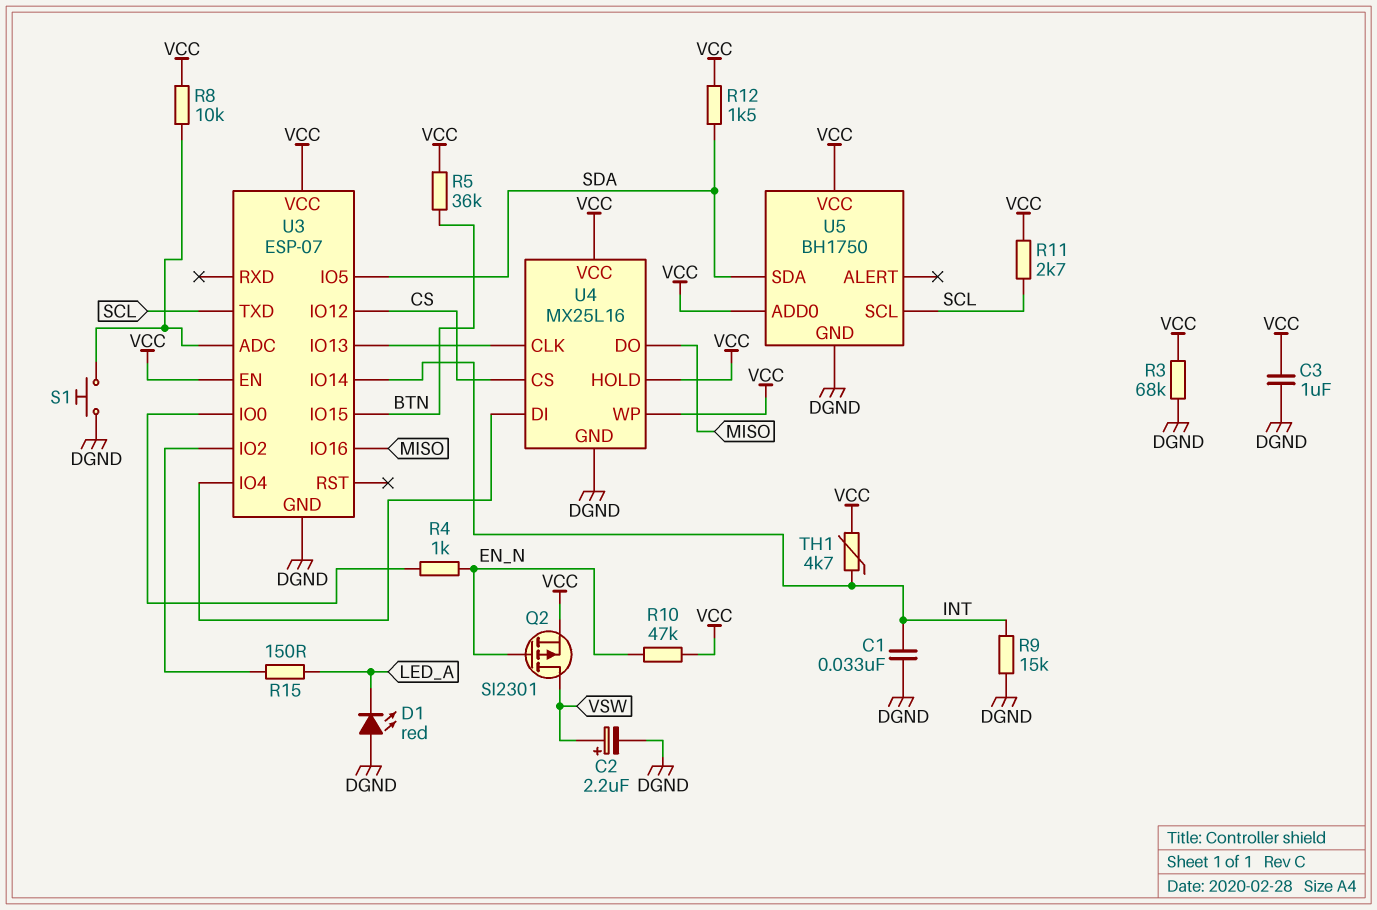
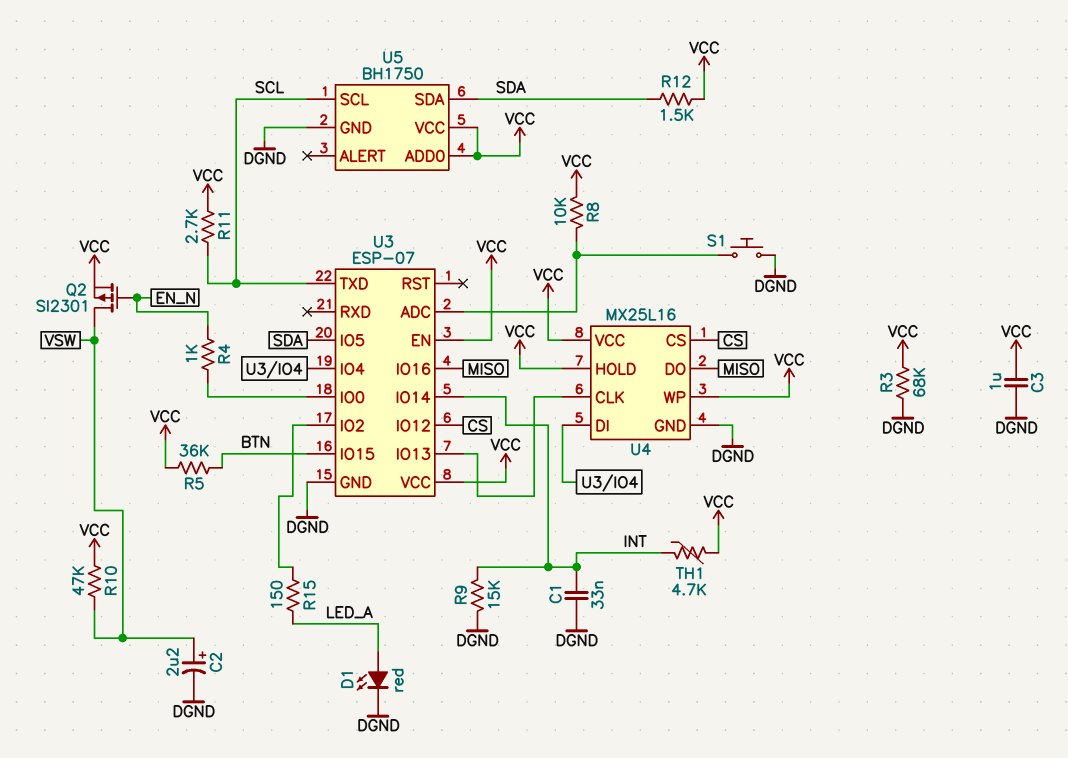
D1: LED red (A DGND, K LED_A) -> LED red (A LED_A, K DGND)
R10: 47k (EN_N, VCC) -> 47k (VCC, VSW)

